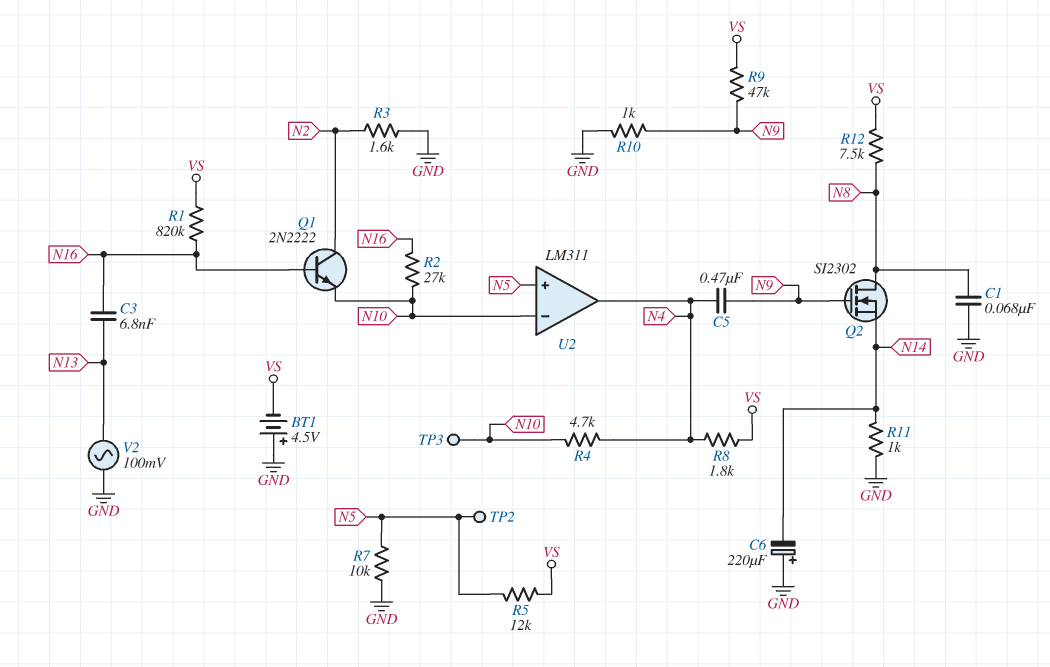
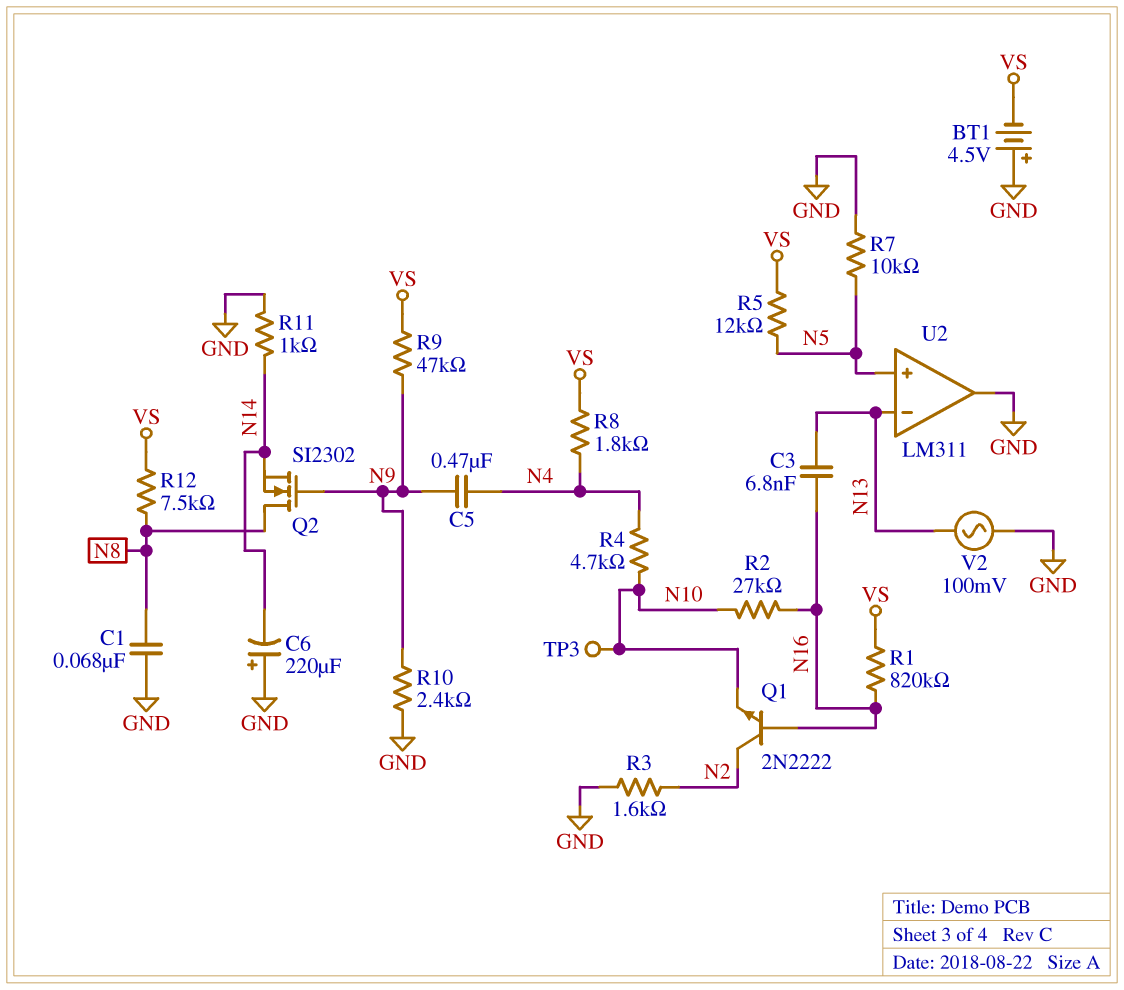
R10: 1k (GND, N9) -> 2.4k (GND, N9)
TP2: test point (N5) -> none
U2 pin in-: N10 -> N13
U2 pin out: N4 -> GND

